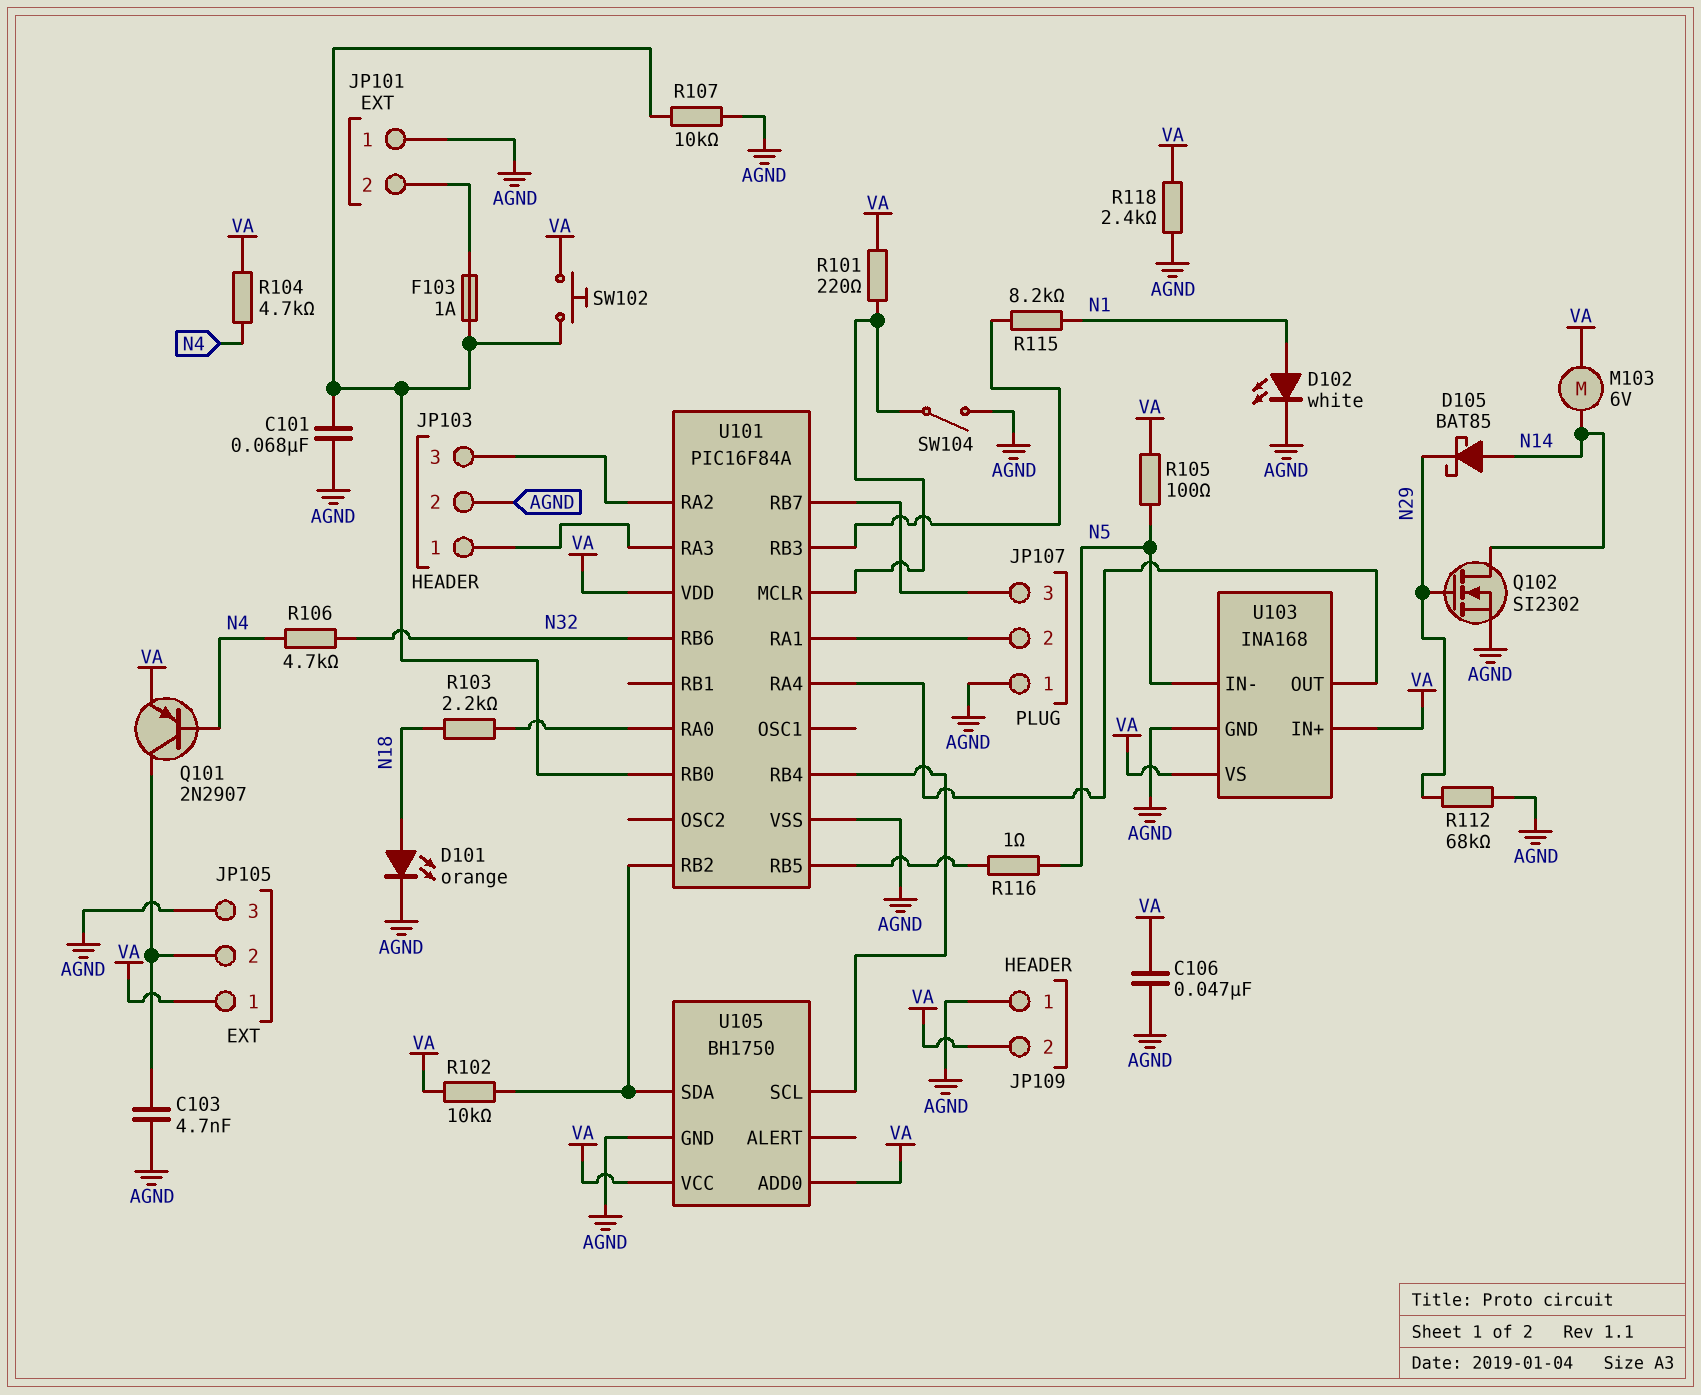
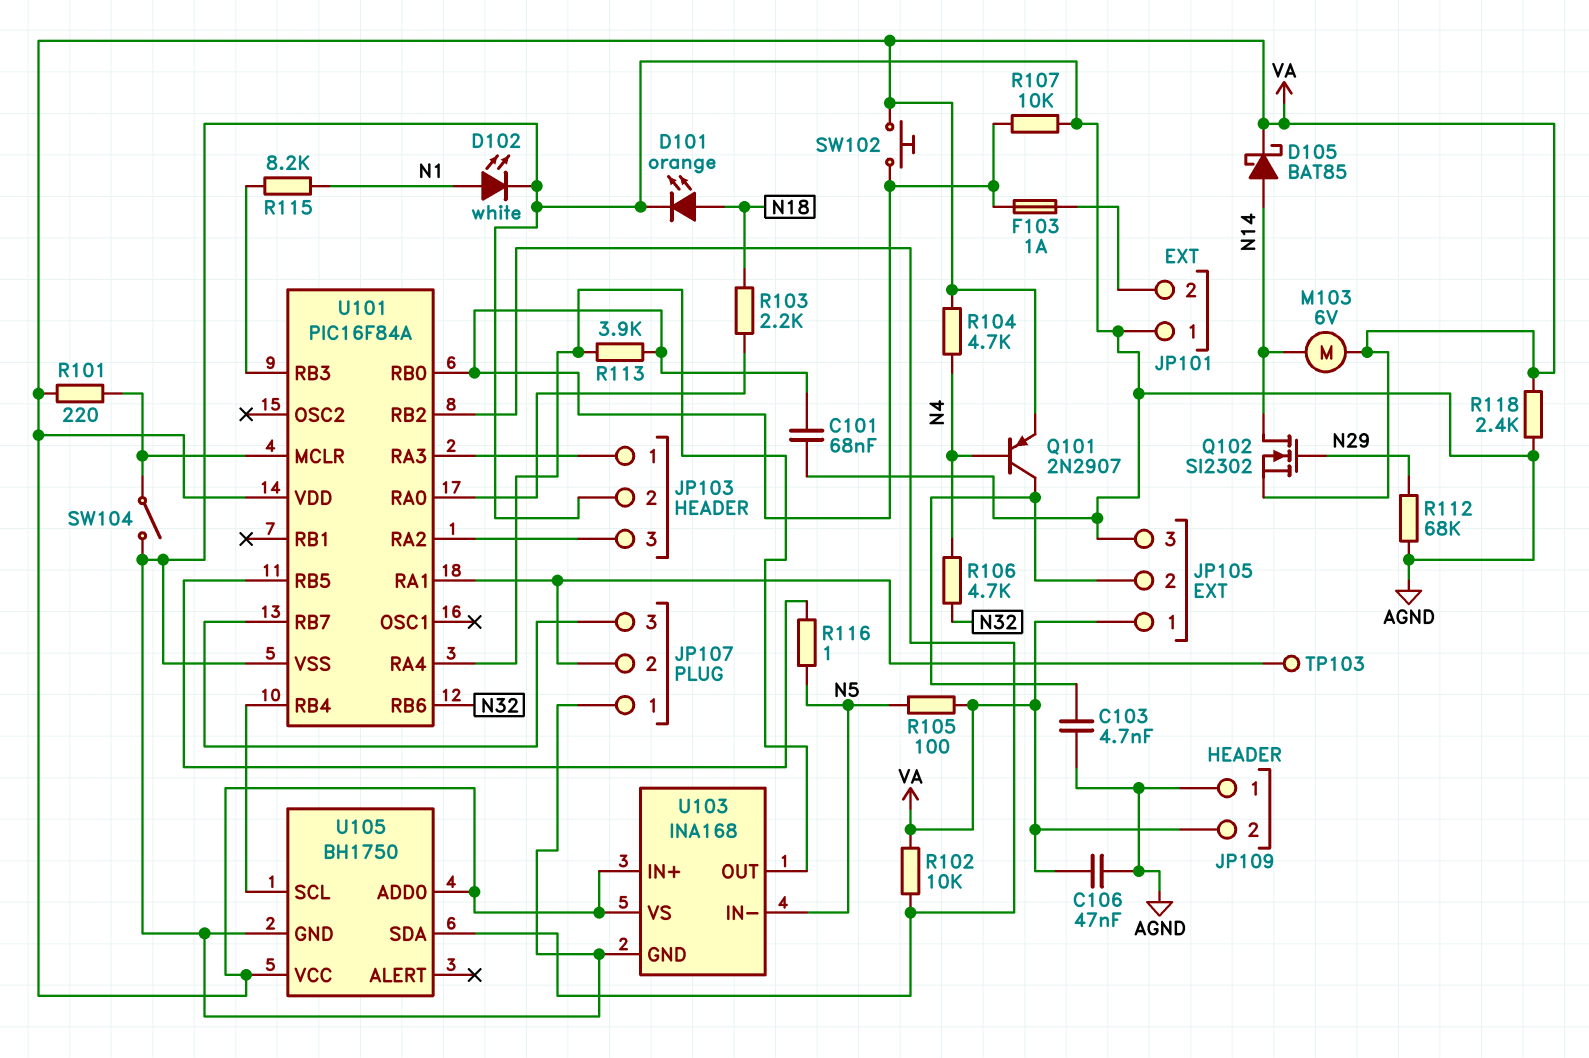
D105: schottky BAT85 (A N14, K N29) -> schottky BAT85 (A N14, K VA)
Q102: NMOS SI2302 (G N29, D N14, S AGND) -> NMOS SI2302 (G N29, D N14, S VA)
R113: none -> 3.9k (U101/RA4, U101/RB0)
TP103: none -> test point (JP107/2)

